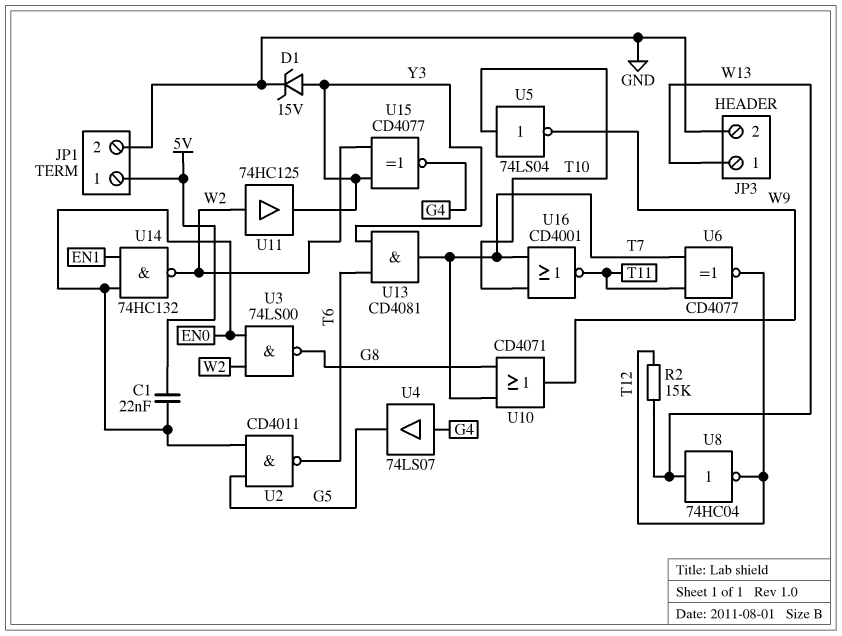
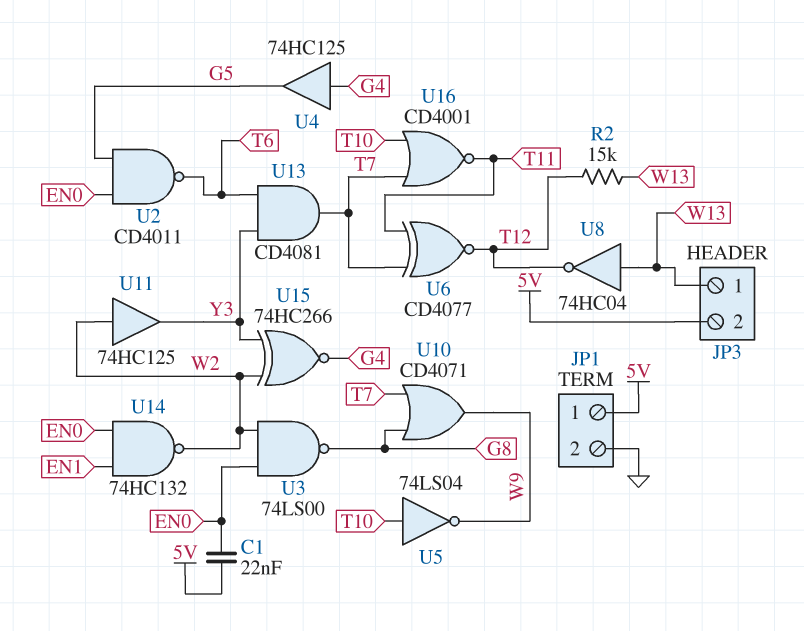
D1: zener 15V (A Y3, K GND) -> none
JP3 pin 2: GND -> 5V
U4: buffer 74LS07 (in G4, out G5) -> buffer 74HC125 (in G4, out G5)
U15: XNOR CD4077 (in W2, in Y3, out G4) -> XNOR 74HC266 (in W2, in Y3, out G4)

